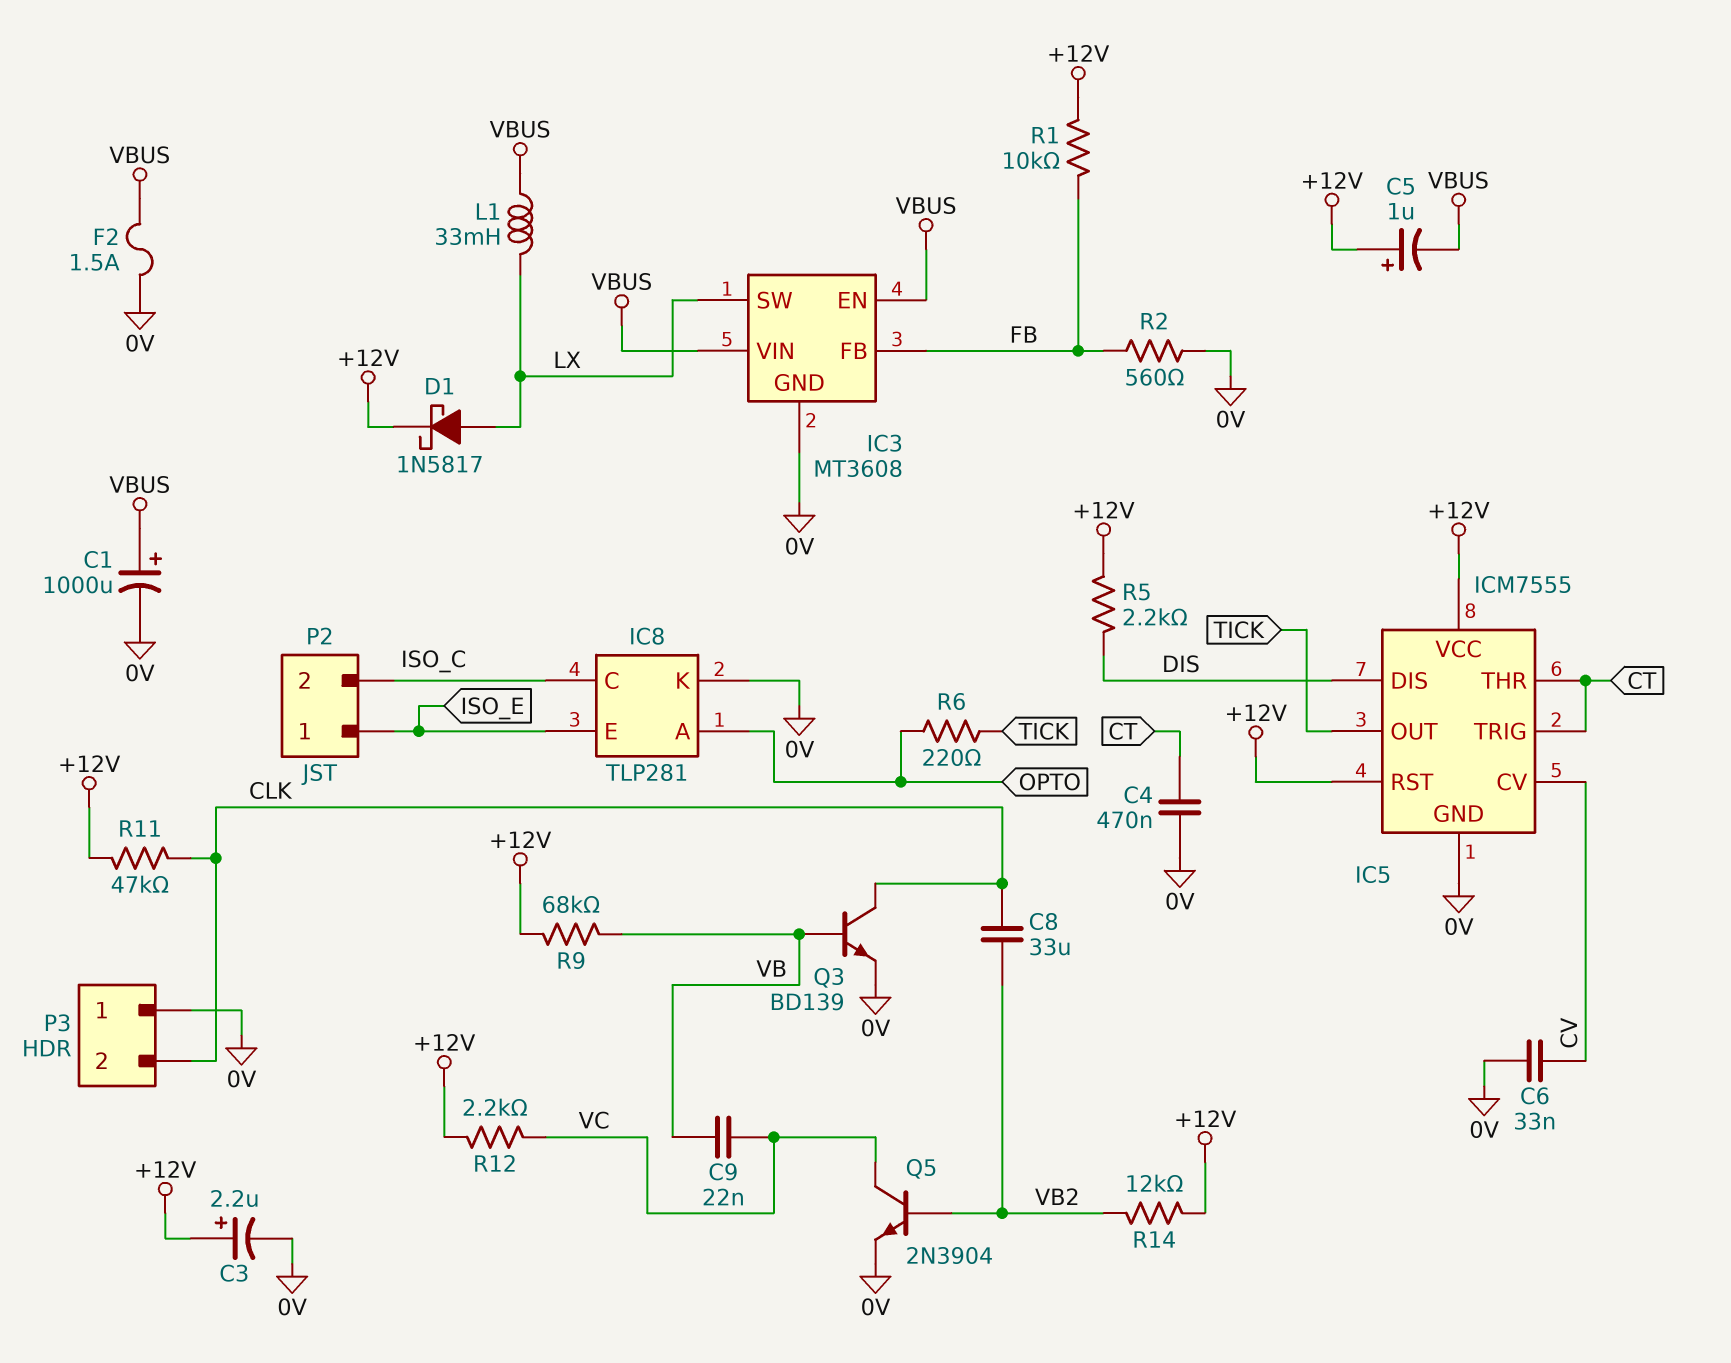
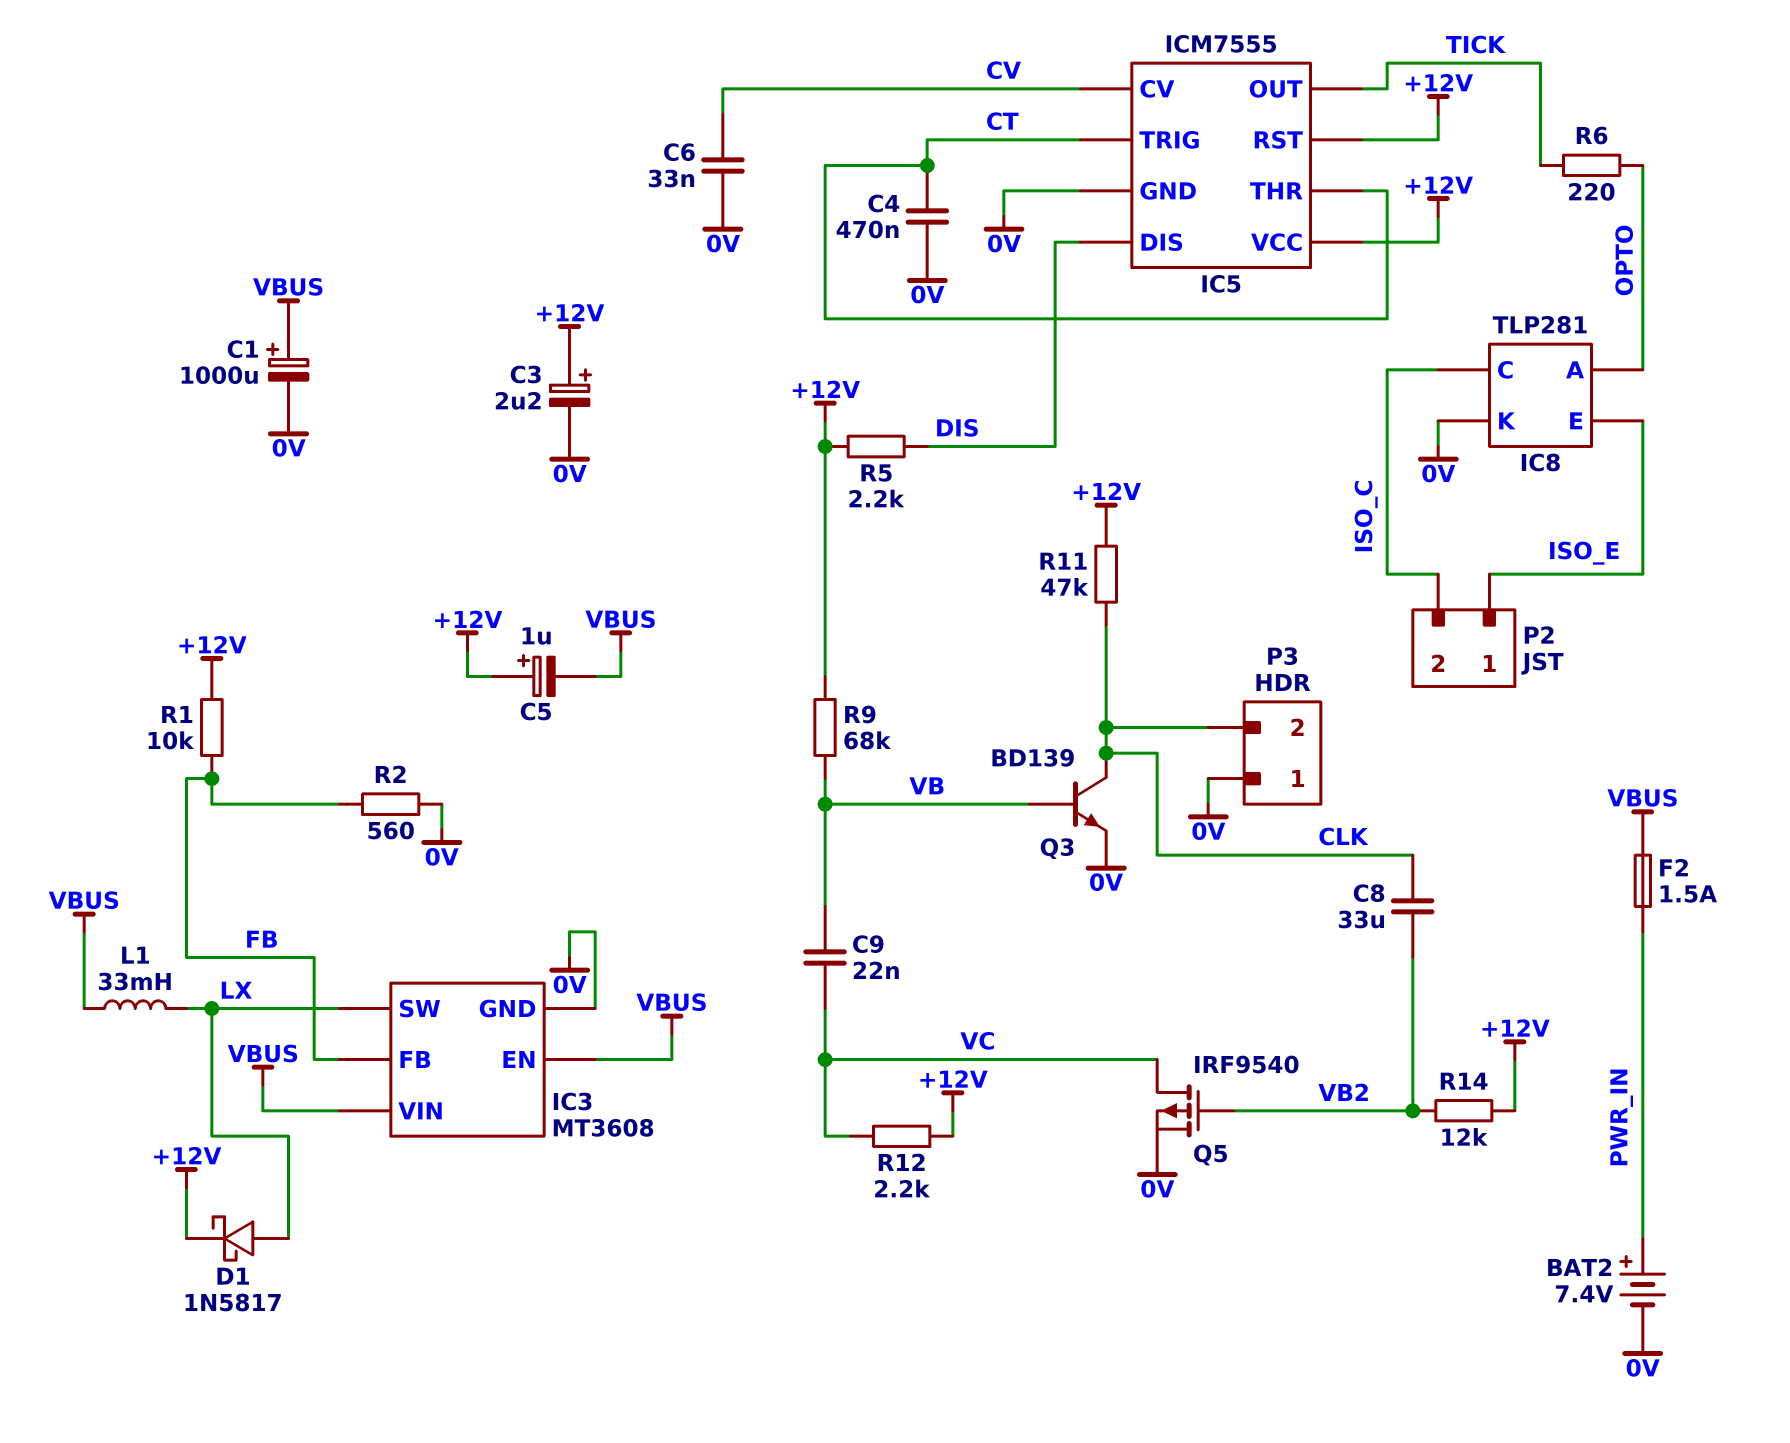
BAT2: none -> 7.4V (plus PWR_IN, minus 0V)
F2: 1.5A (0V, VBUS) -> 1.5A (PWR_IN, VBUS)
Q5: NPN 2N3904 (B VB2, C VC, E 0V) -> PMOS IRF9540 (G VB2, D VC, S 0V)

